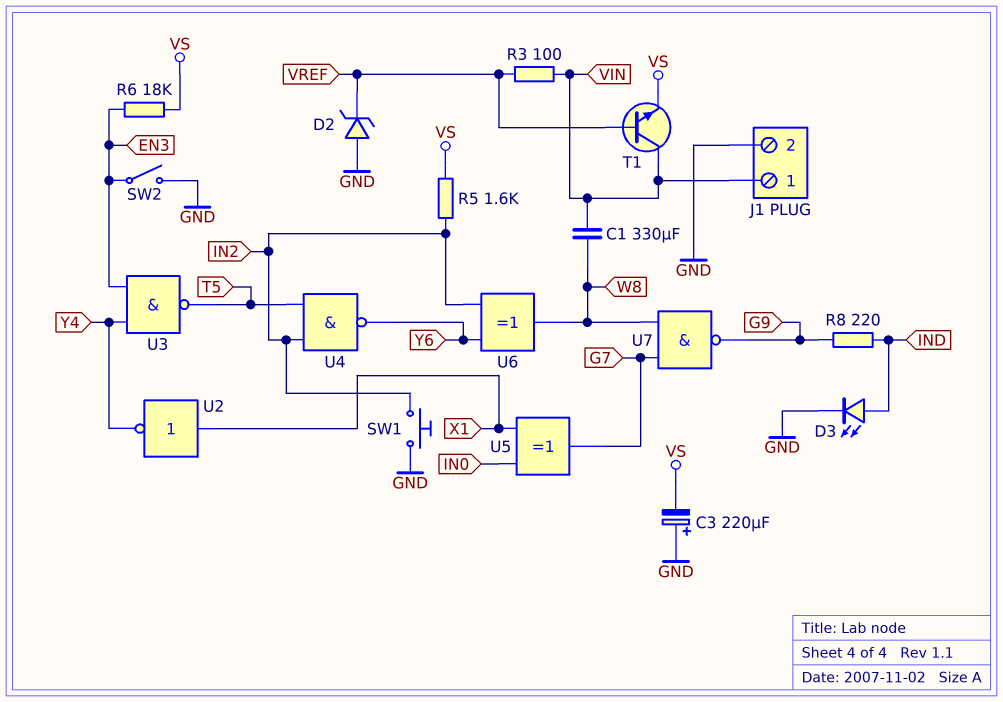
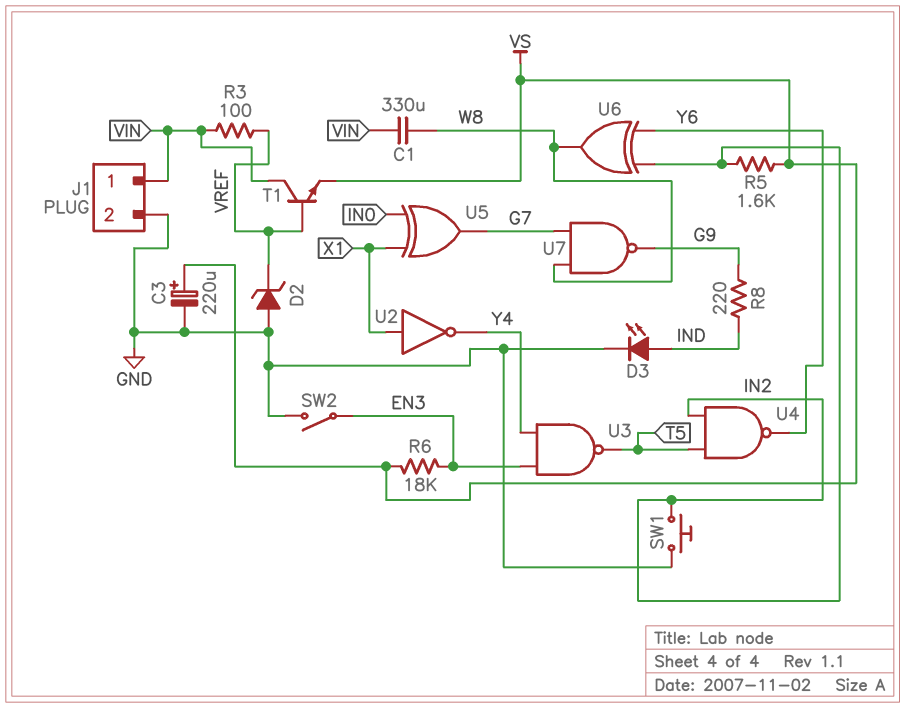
C3: 220uF (plus GND, minus VS) -> 220uF (plus VS, minus GND)

